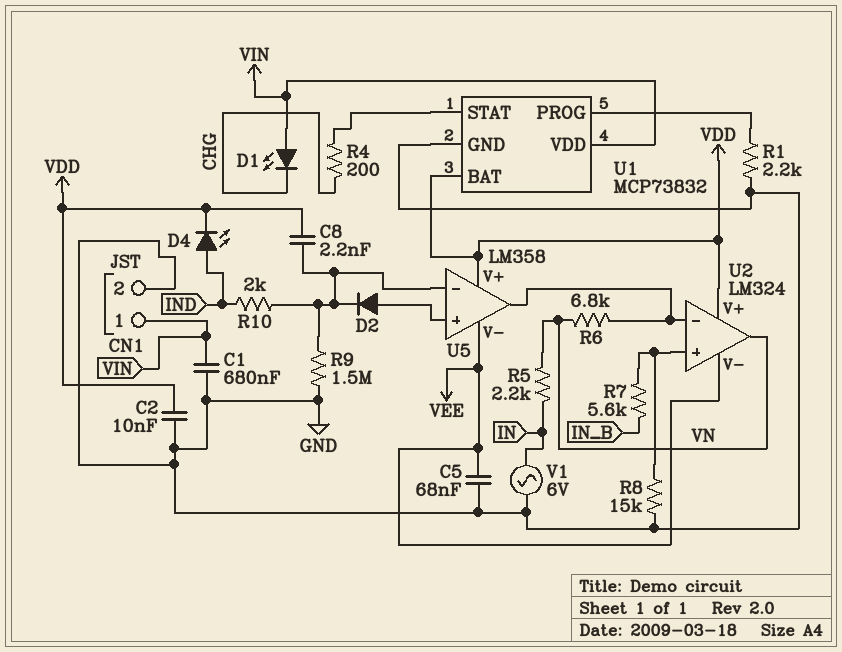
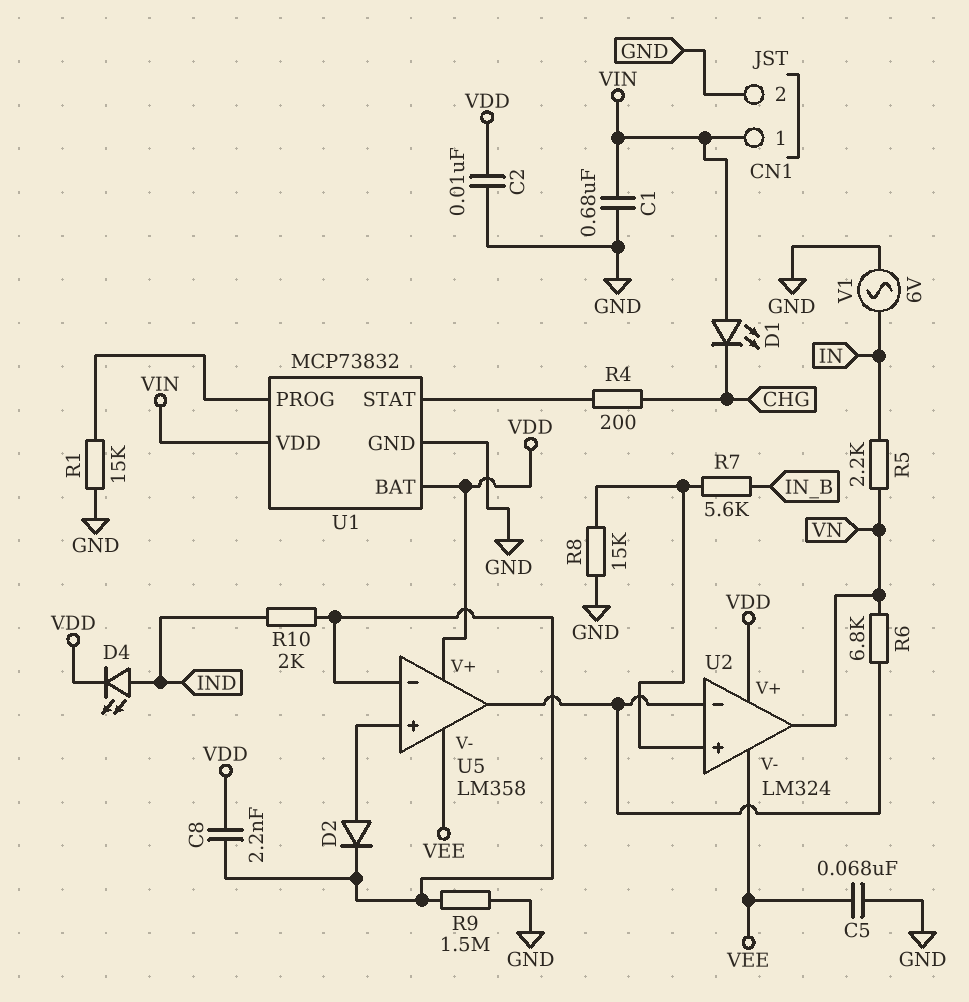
R1: 2.2k (GND, U1/PROG) -> 15k (GND, U1/PROG)

